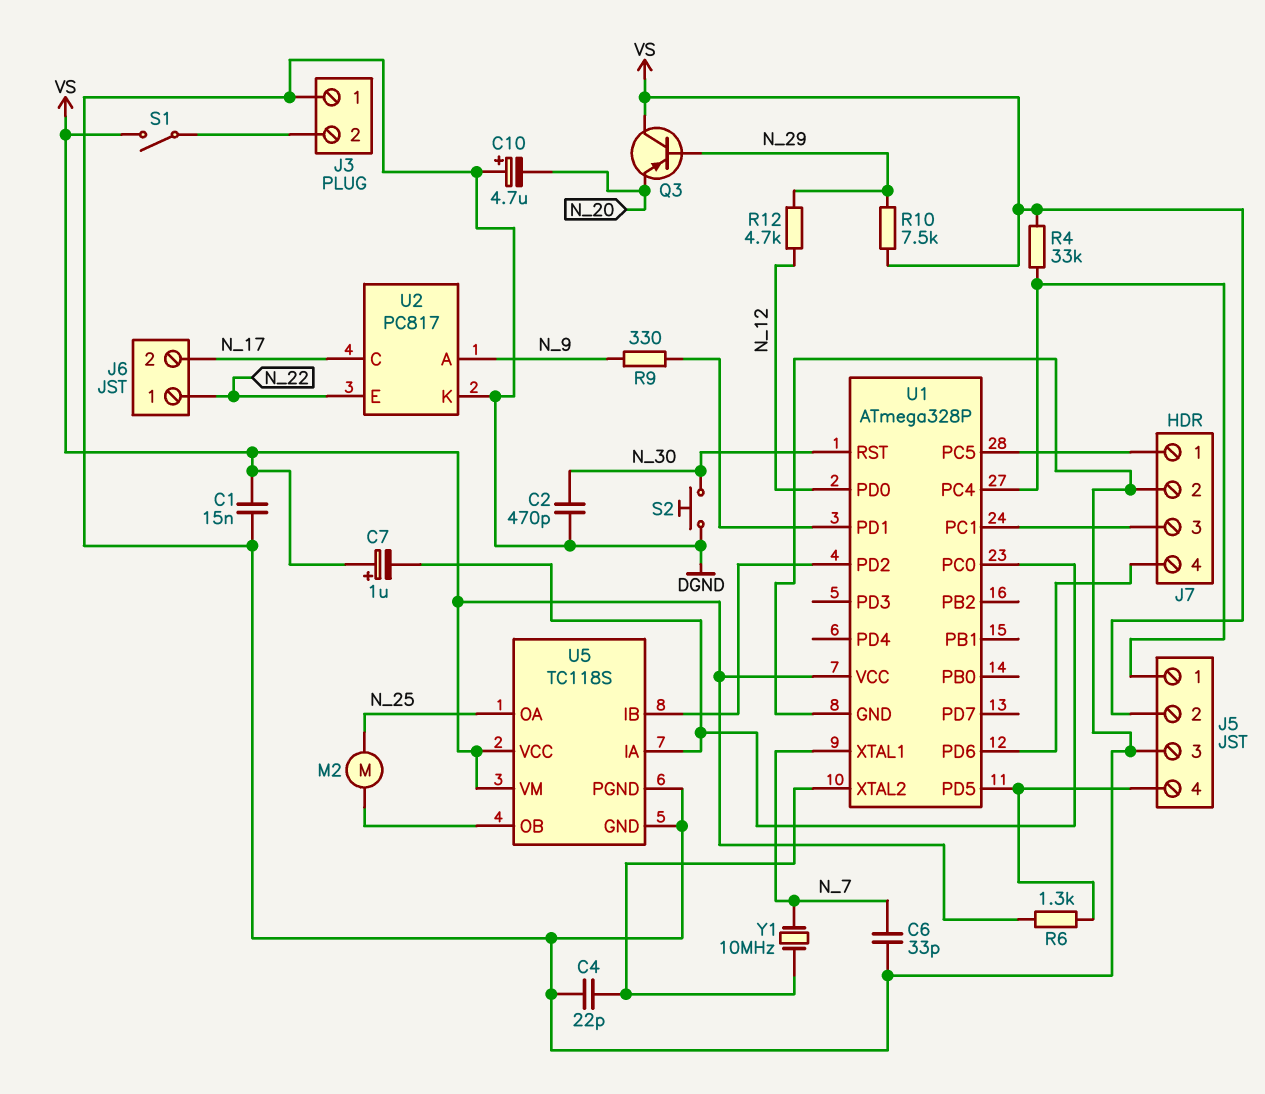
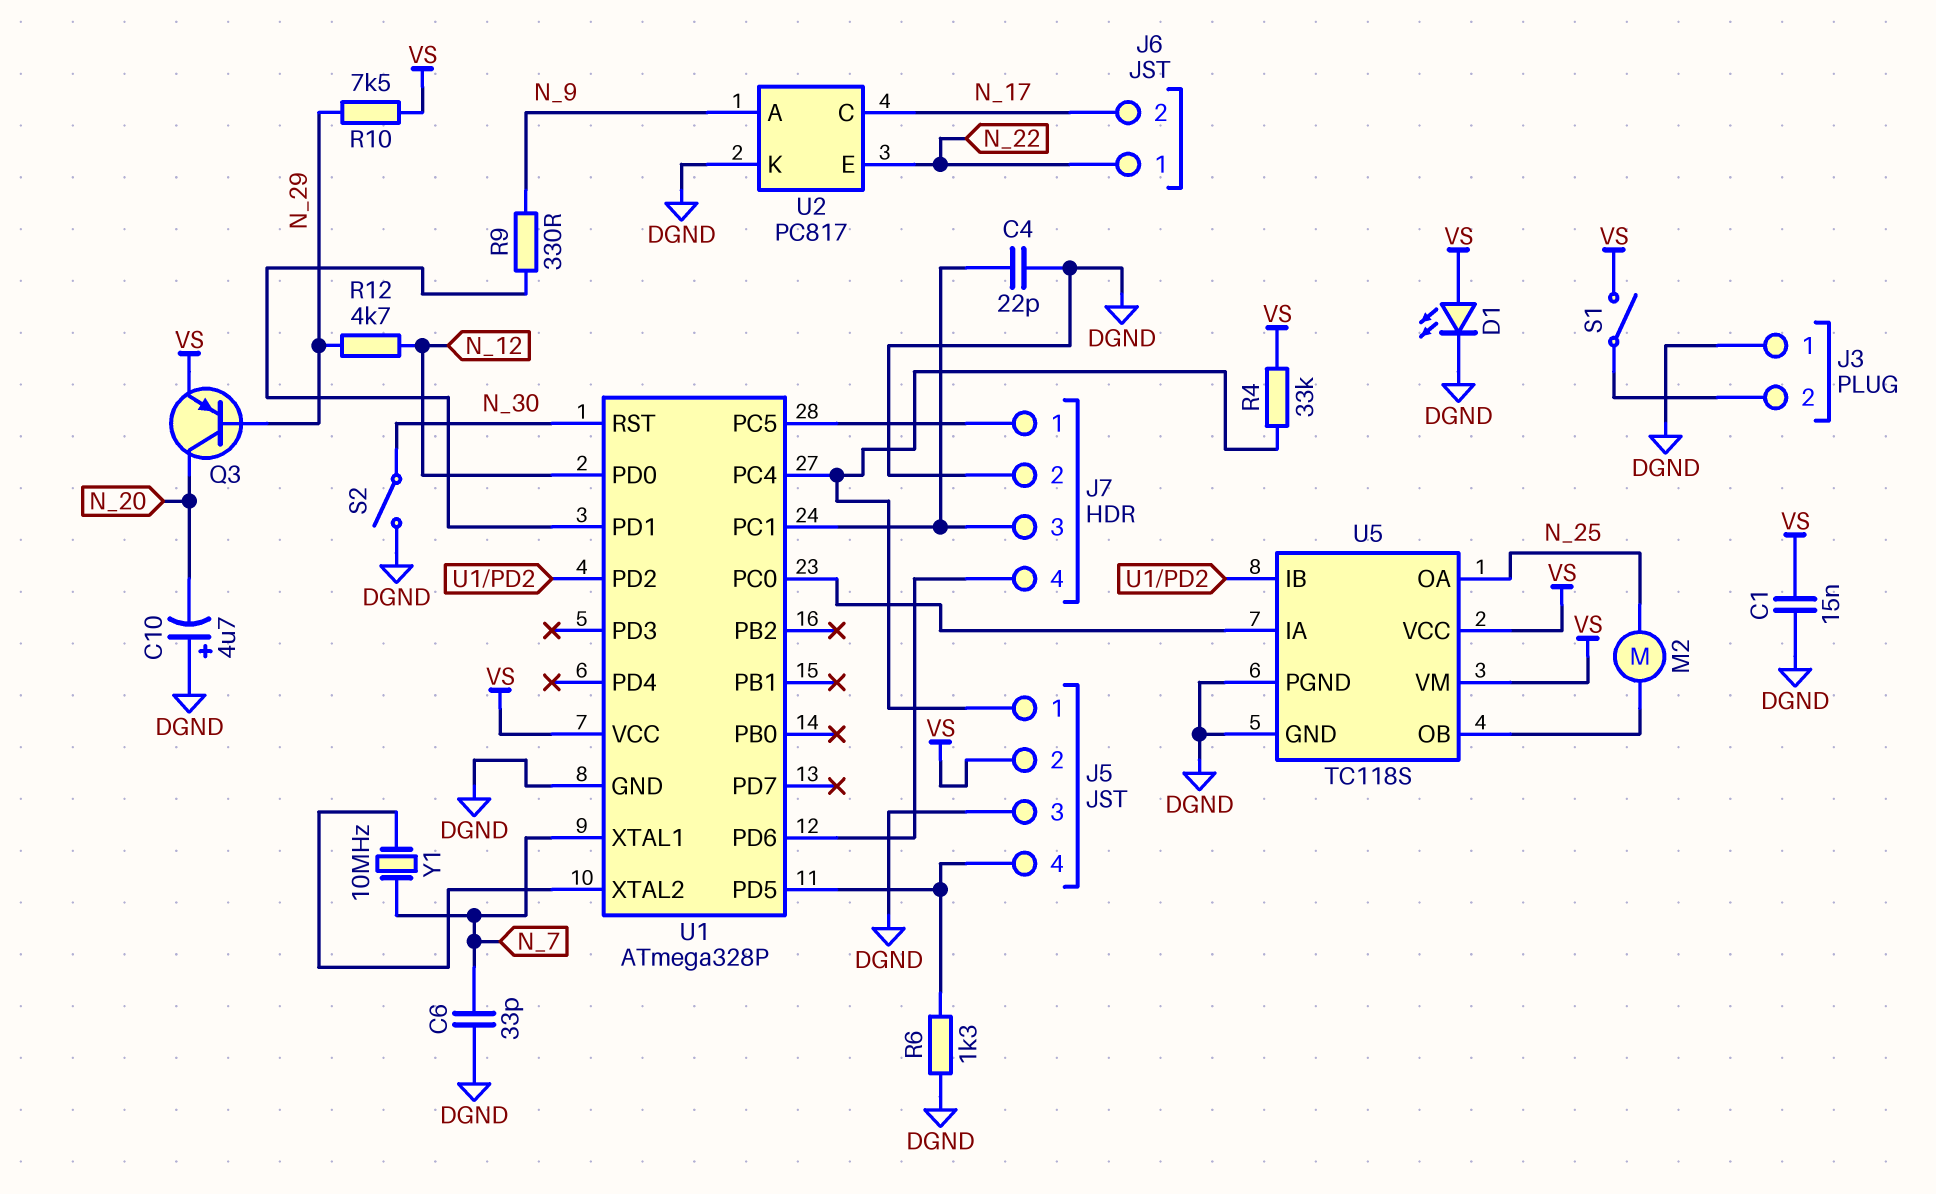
C2: 470pF (DGND, N_30) -> none
C4: 22pF (DGND, U1/XTAL2) -> 22pF (DGND, J7/3)
C7: 1uF (plus VS, minus U1/PC0) -> none
D1: none -> LED (A VS, K DGND)
Q3: PNP (B N_29, C VS, E N_20) -> PNP (B N_29, C N_20, E VS)
R6: 1.3k (J5/4, VS) -> 1.3k (DGND, J5/4)
S2: button (DGND, N_30) -> switch (DGND, N_30)

